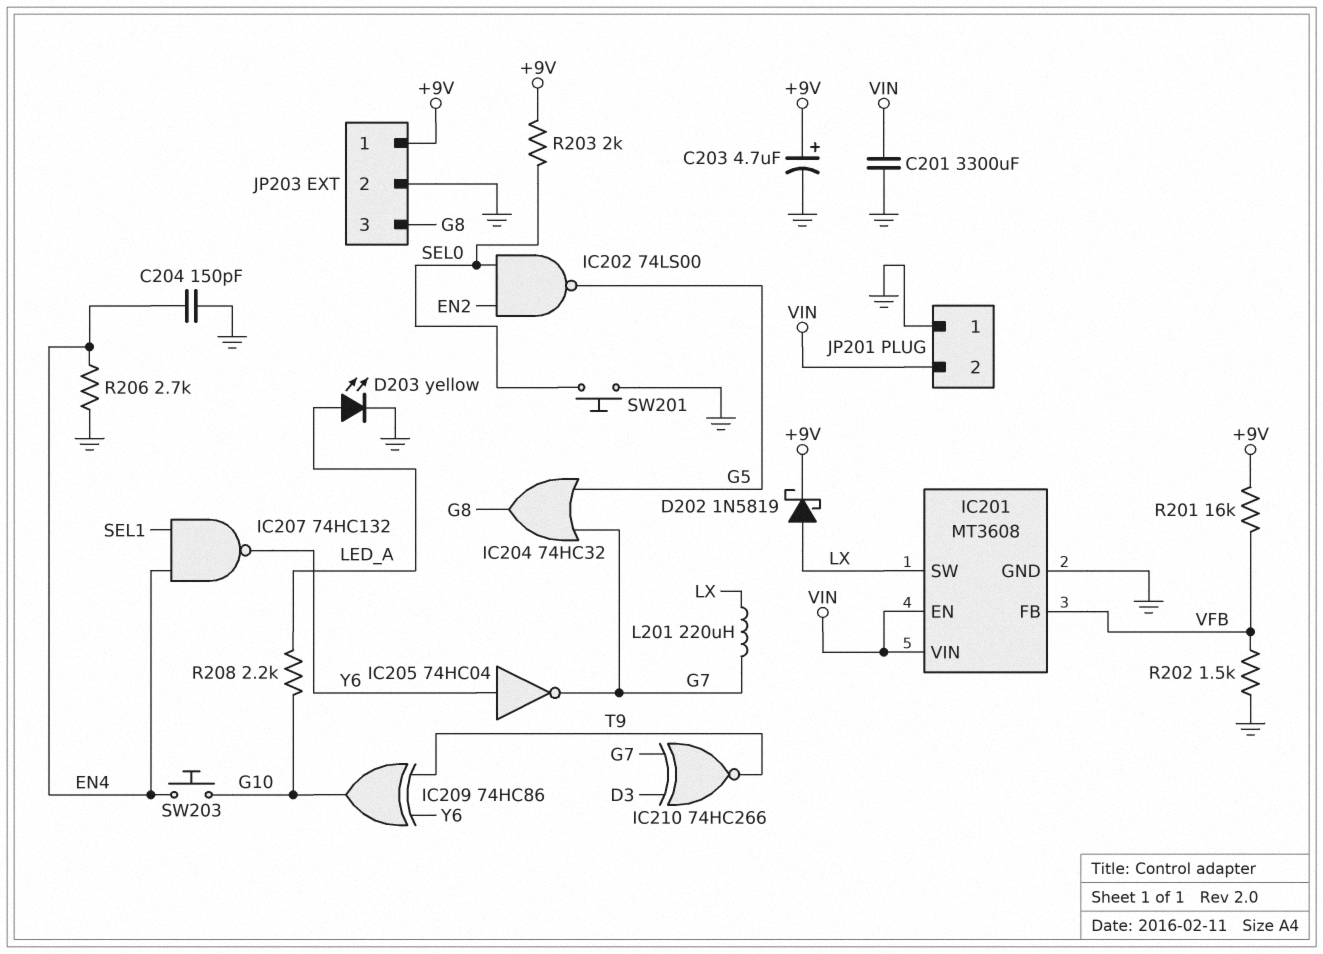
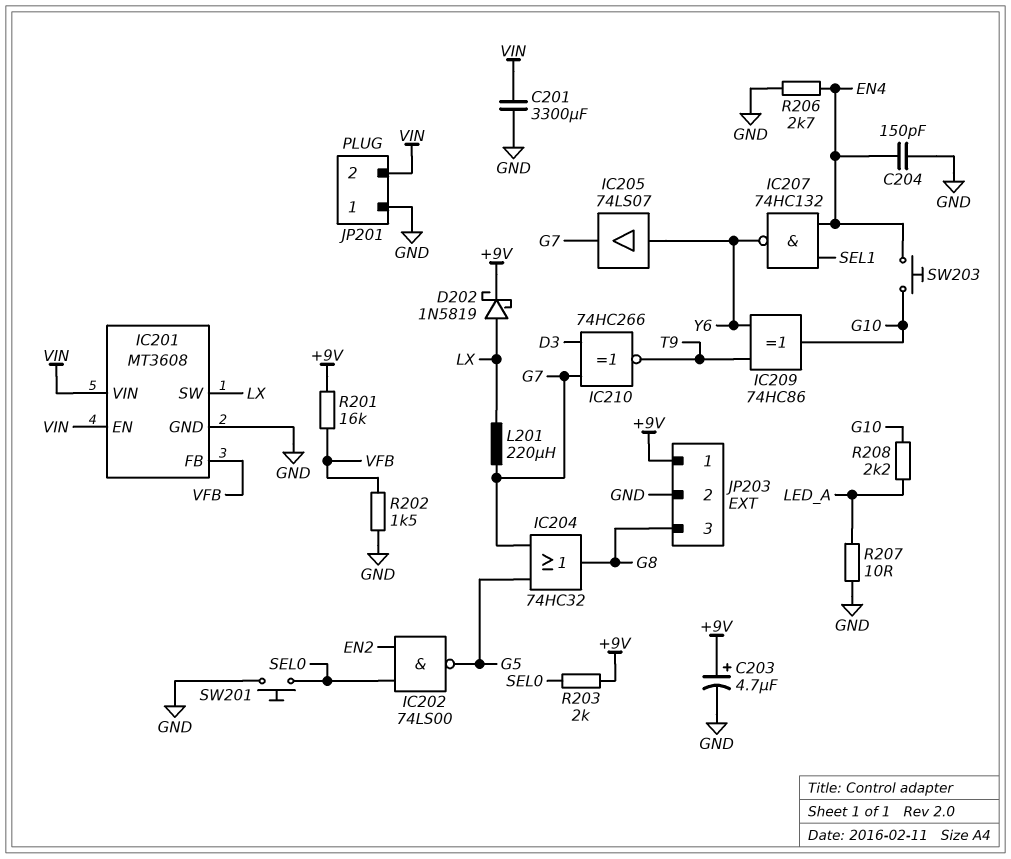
D203: LED yellow (A LED_A, K GND) -> none
IC205: NOT 74HC04 (in Y6, out G7) -> buffer 74LS07 (in Y6, out G7)
R207: none -> 10 (GND, LED_A)

